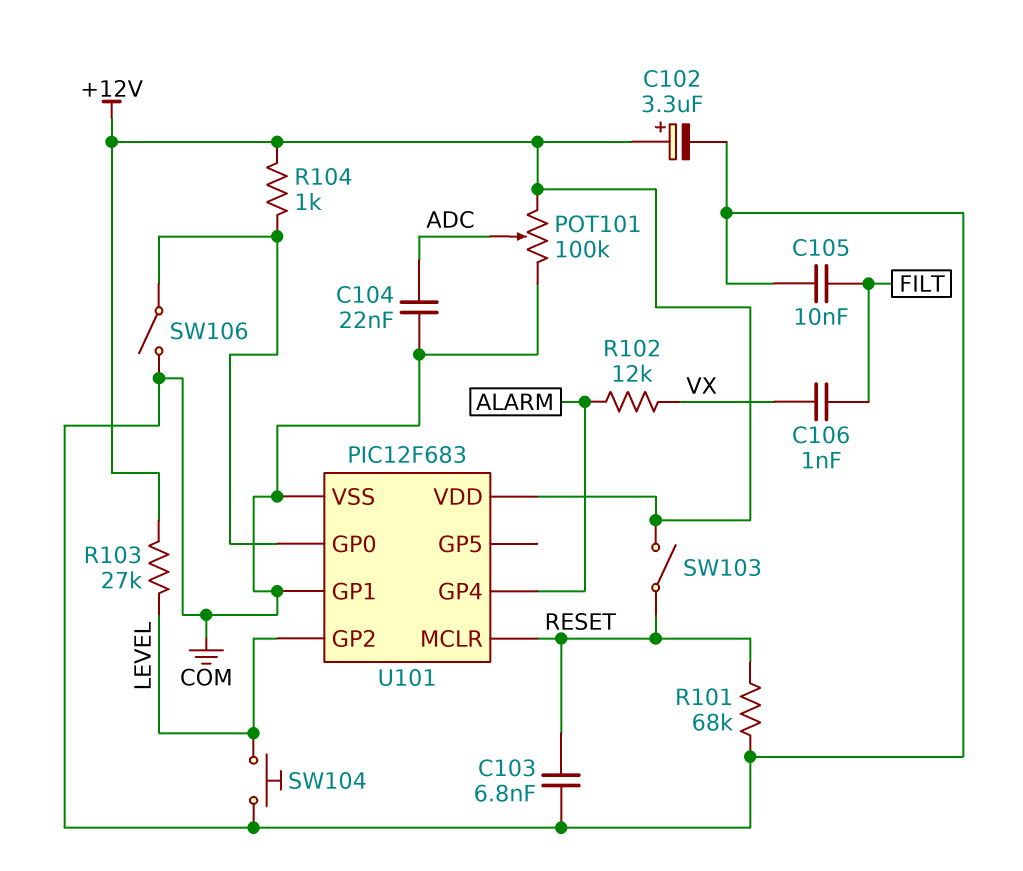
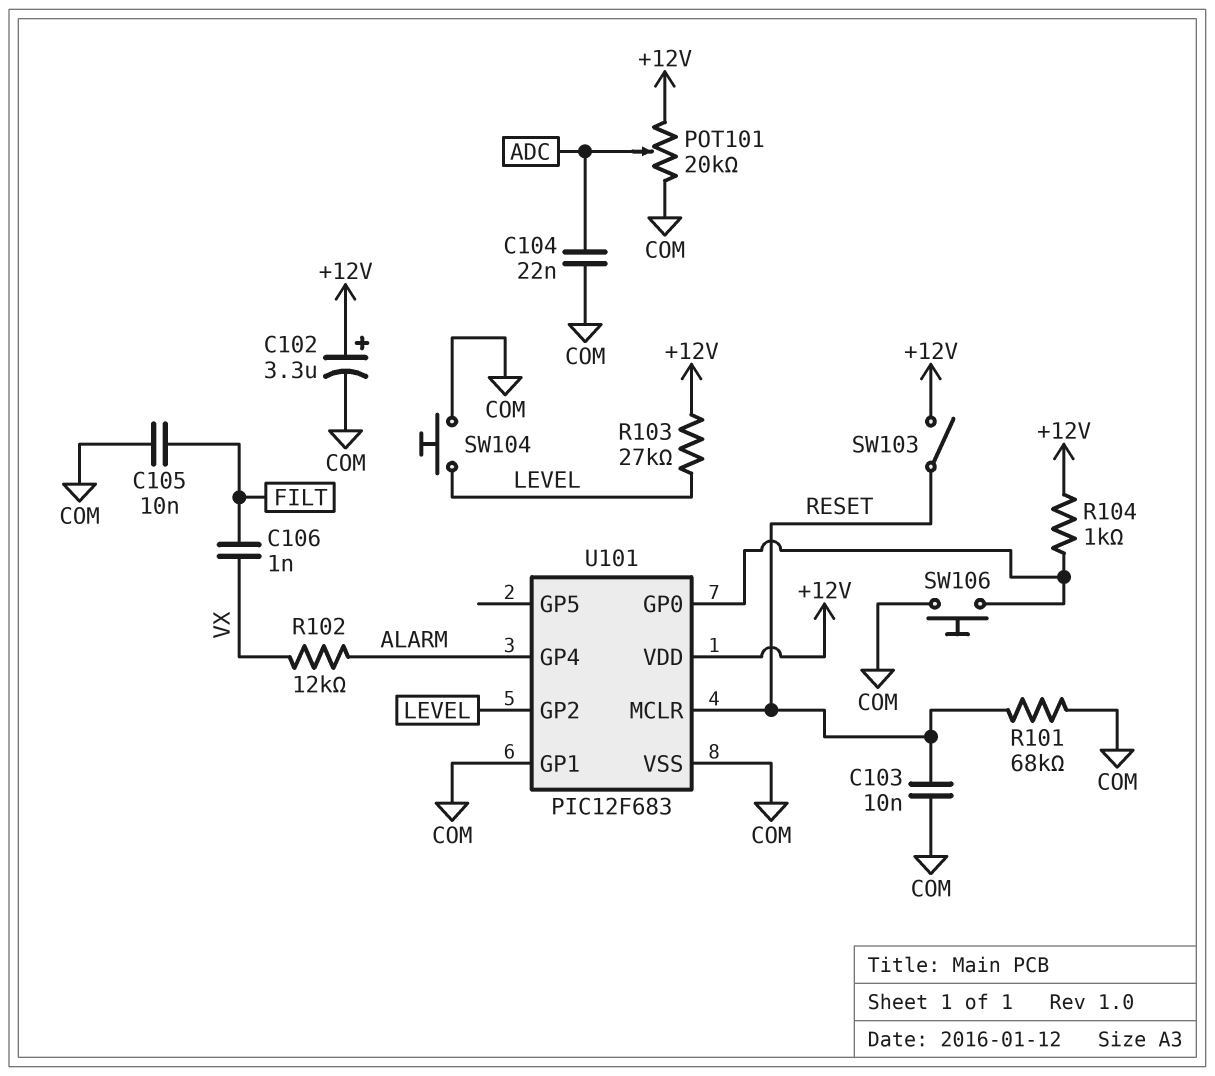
C103: 6.8nF (COM, RESET) -> 10nF (COM, RESET)
POT101: 100k (+12V, COM, wiper ADC) -> 20k (+12V, COM, wiper ADC)
SW106: switch (COM, U101/GP0) -> button (COM, U101/GP0)

